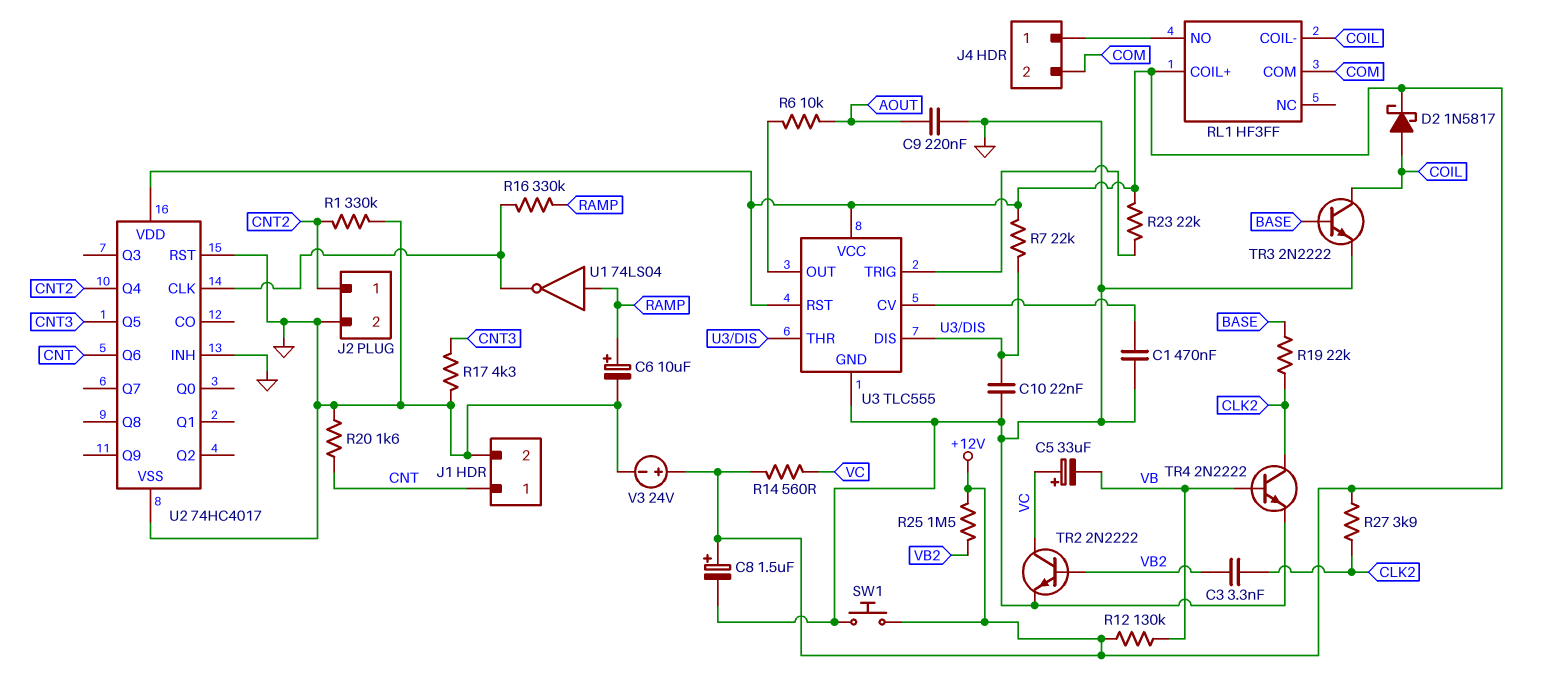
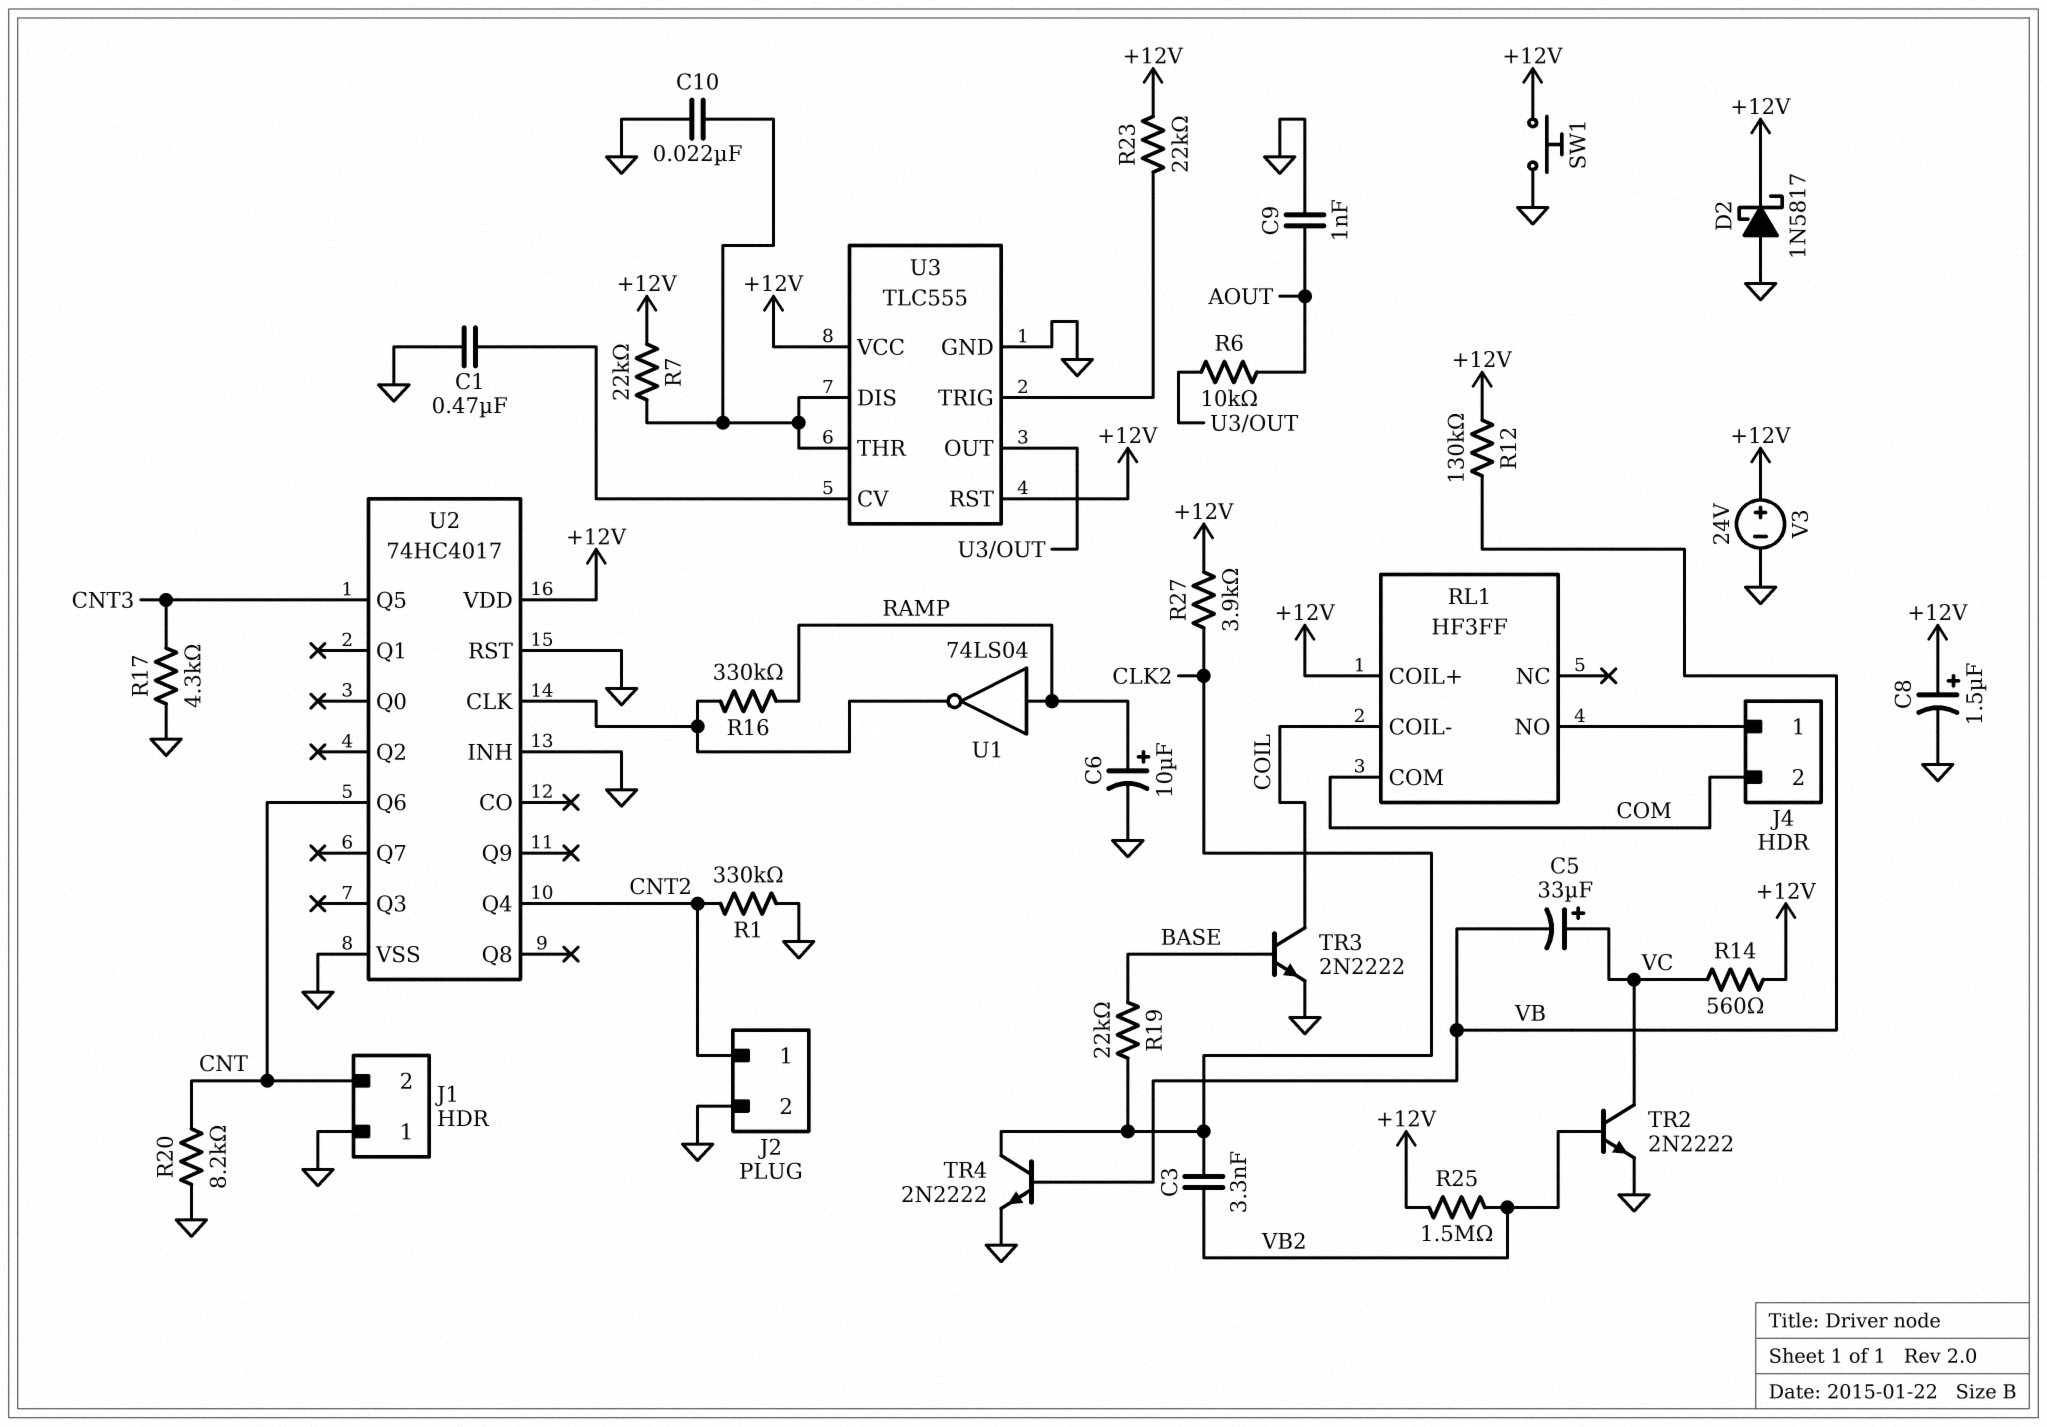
C9: 220nF (AOUT, GND) -> 1nF (AOUT, GND)
D2: schottky 1N5817 (A COIL, K +12V) -> schottky 1N5817 (A GND, K +12V)
J1 pin 1: CNT -> GND
J1 pin 2: GND -> CNT
R20: 1.6k (CNT, GND) -> 8.2k (CNT, GND)

